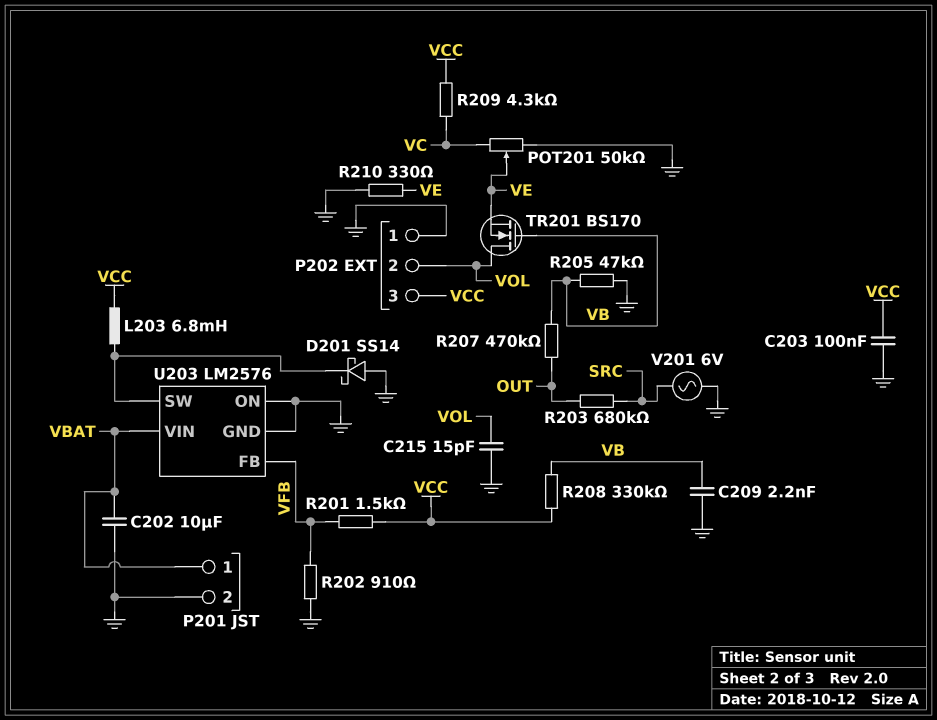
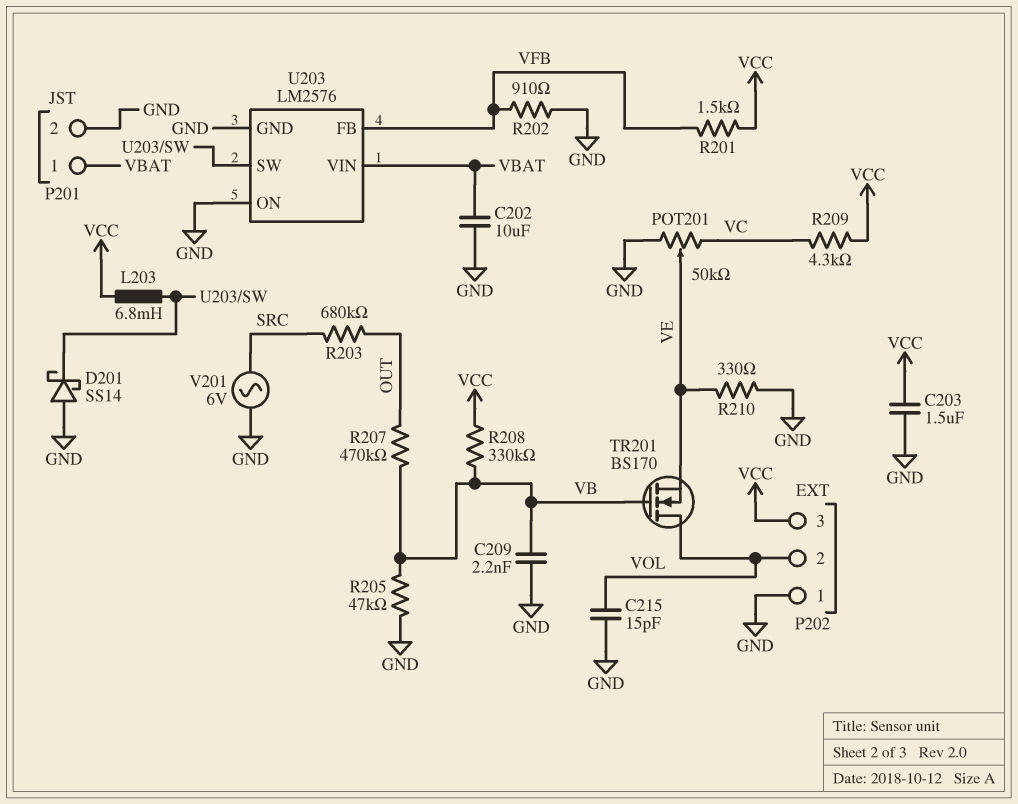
C203: 100nF (GND, VCC) -> 1.5uF (GND, VCC)

